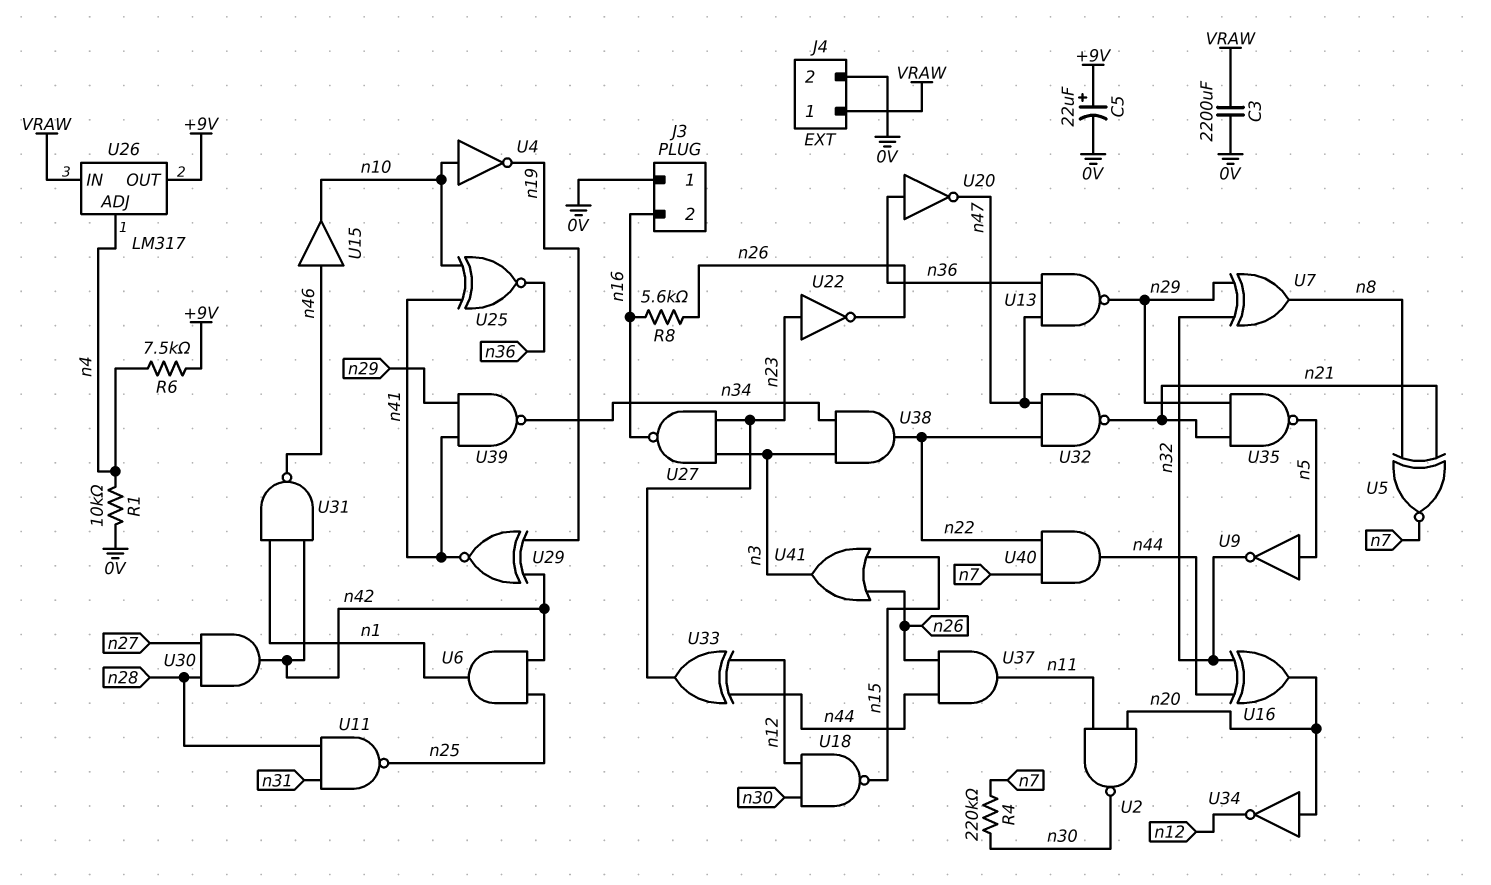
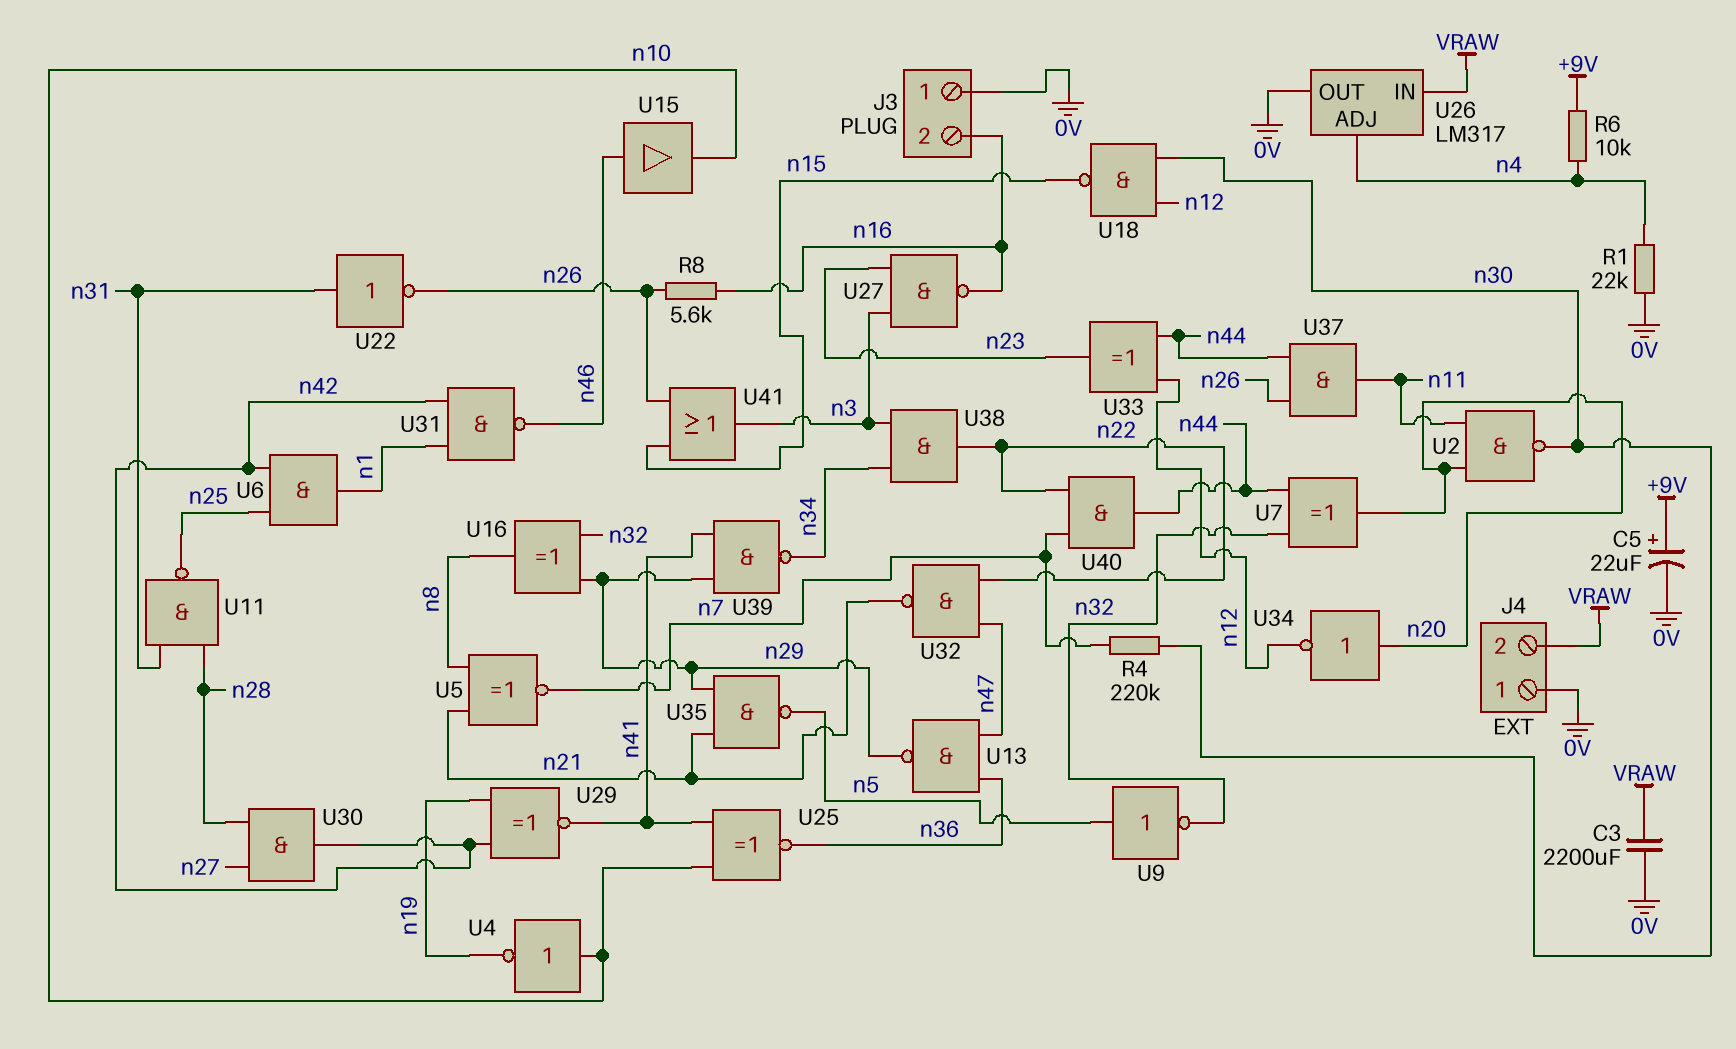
J4 pin 1: VRAW -> 0V
J4 pin 2: 0V -> VRAW
R1: 10k (0V, n4) -> 22k (0V, n4)
R6: 7.5k (+9V, n4) -> 10k (+9V, n4)
U7: XOR (in n29, in n32, out n8) -> XOR (in n32, in n44, out n20)
U16: XOR (in n32, in n44, out n20) -> XOR (in n29, in n32, out n8)
U20: NOT (in n36, out n47) -> none
U22: NOT (in n23, out n26) -> NOT (in n31, out n26)
U26 pin OUT: +9V -> 0V

